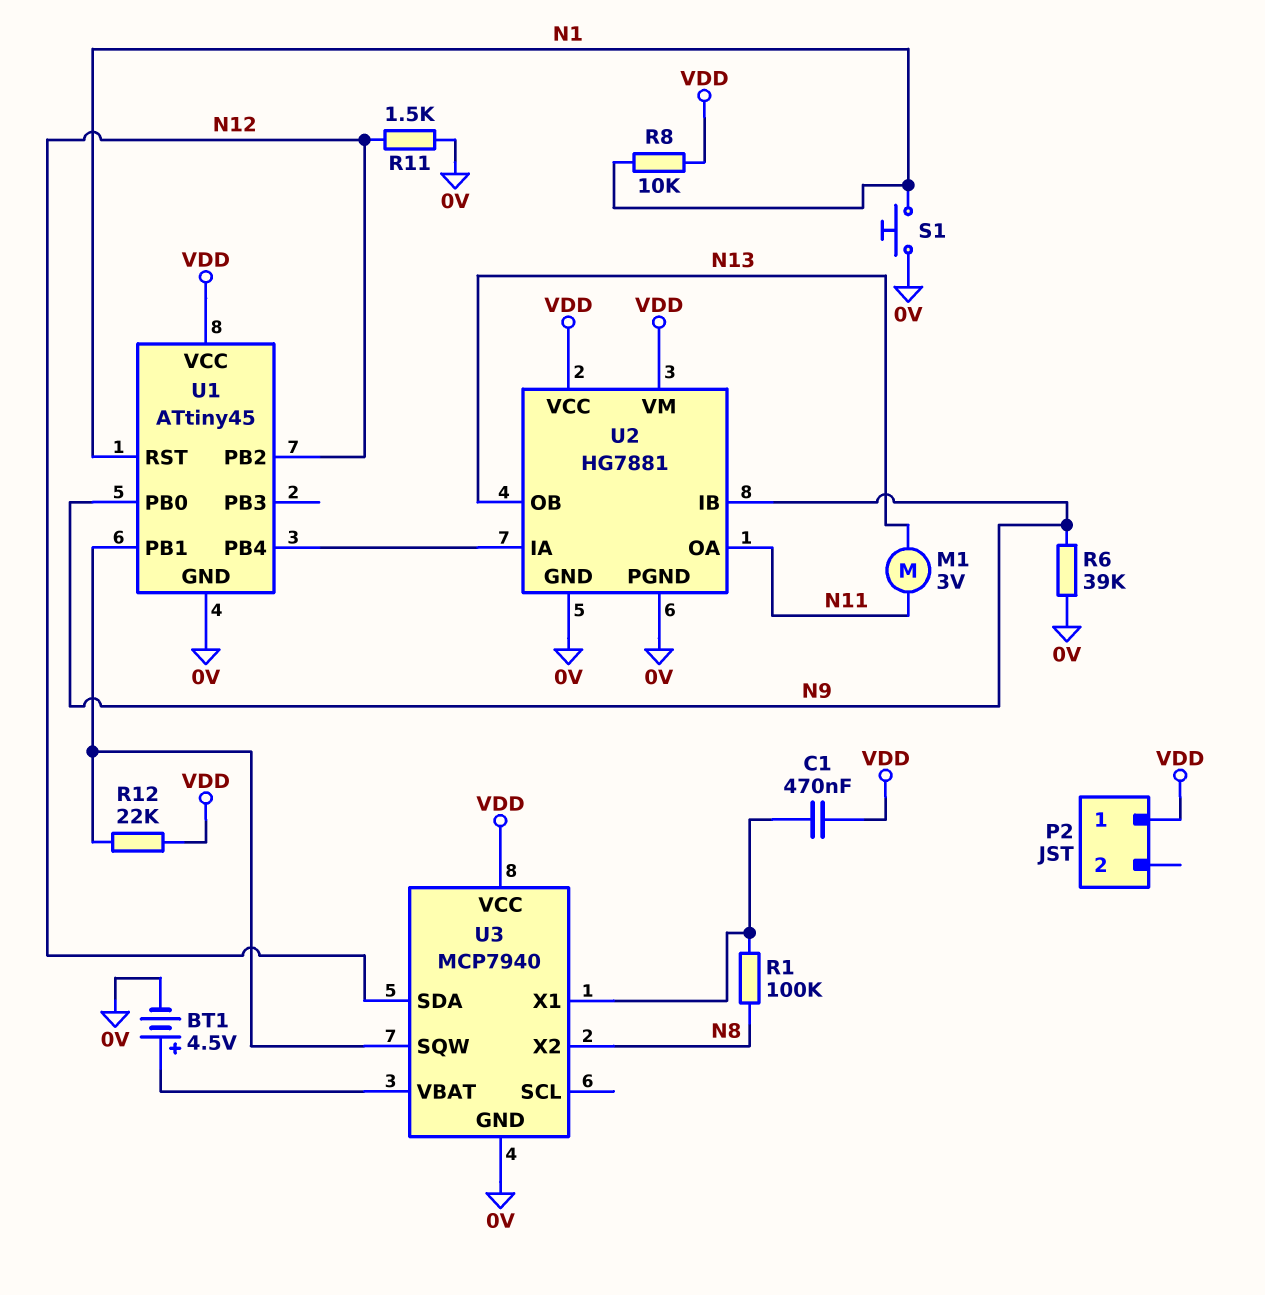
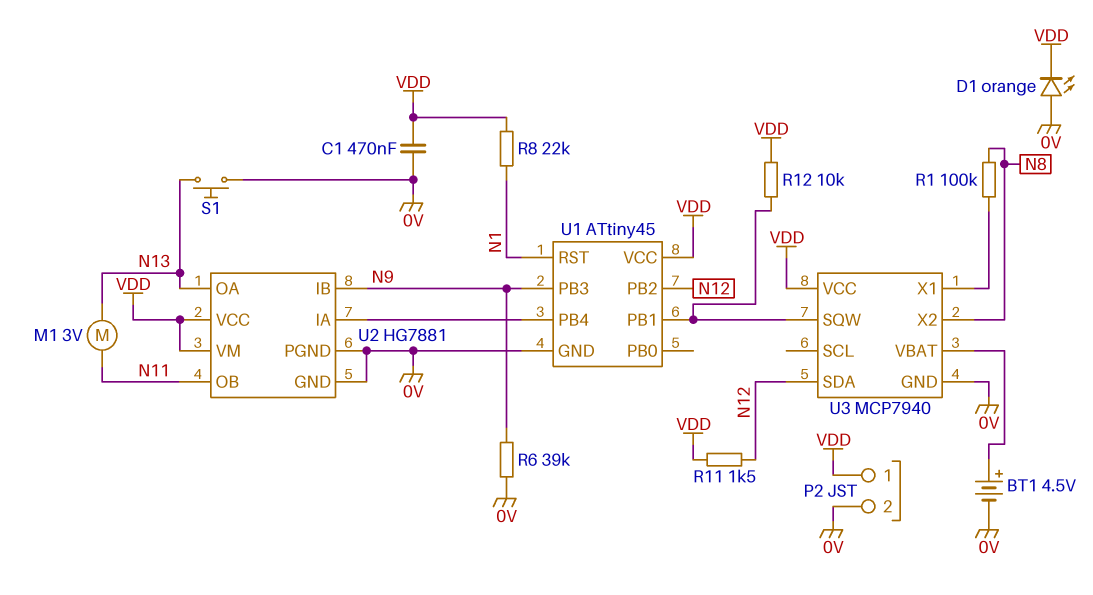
C1: 470nF (U3/X1, VDD) -> 470nF (0V, VDD)
D1: none -> LED orange (A 0V, K VDD)
P2 pin 2: none -> 0V
R8: 10k (N1, VDD) -> 22k (N1, VDD)
R11: 1.5k (0V, N12) -> 1.5k (N12, VDD)
R12: 22k (U1/PB1, VDD) -> 10k (U1/PB1, VDD)
S1: button (0V, N1) -> button (0V, N13)
U1 pin PB0: N9 -> none
U1 pin PB3: none -> N9
U2 pin OA: N11 -> N13
U2 pin OB: N13 -> N11

